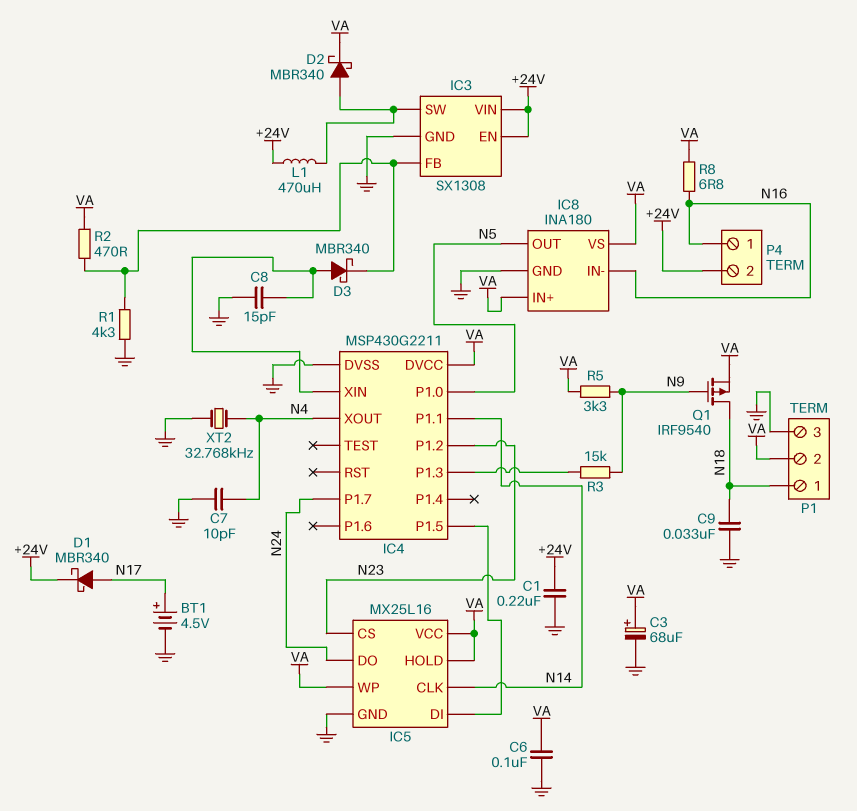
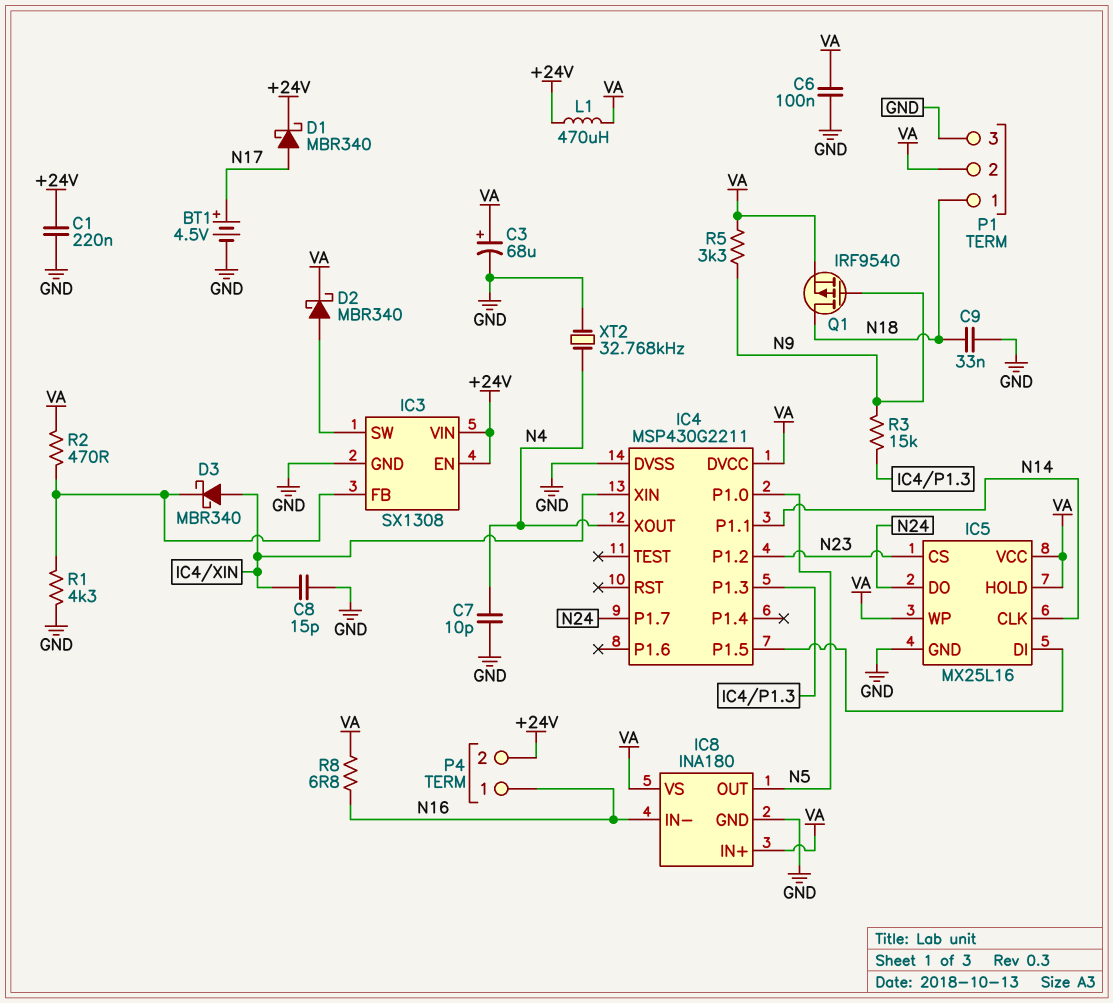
L1: 470uH (+24V, IC3/SW) -> 470uH (+24V, VA)

